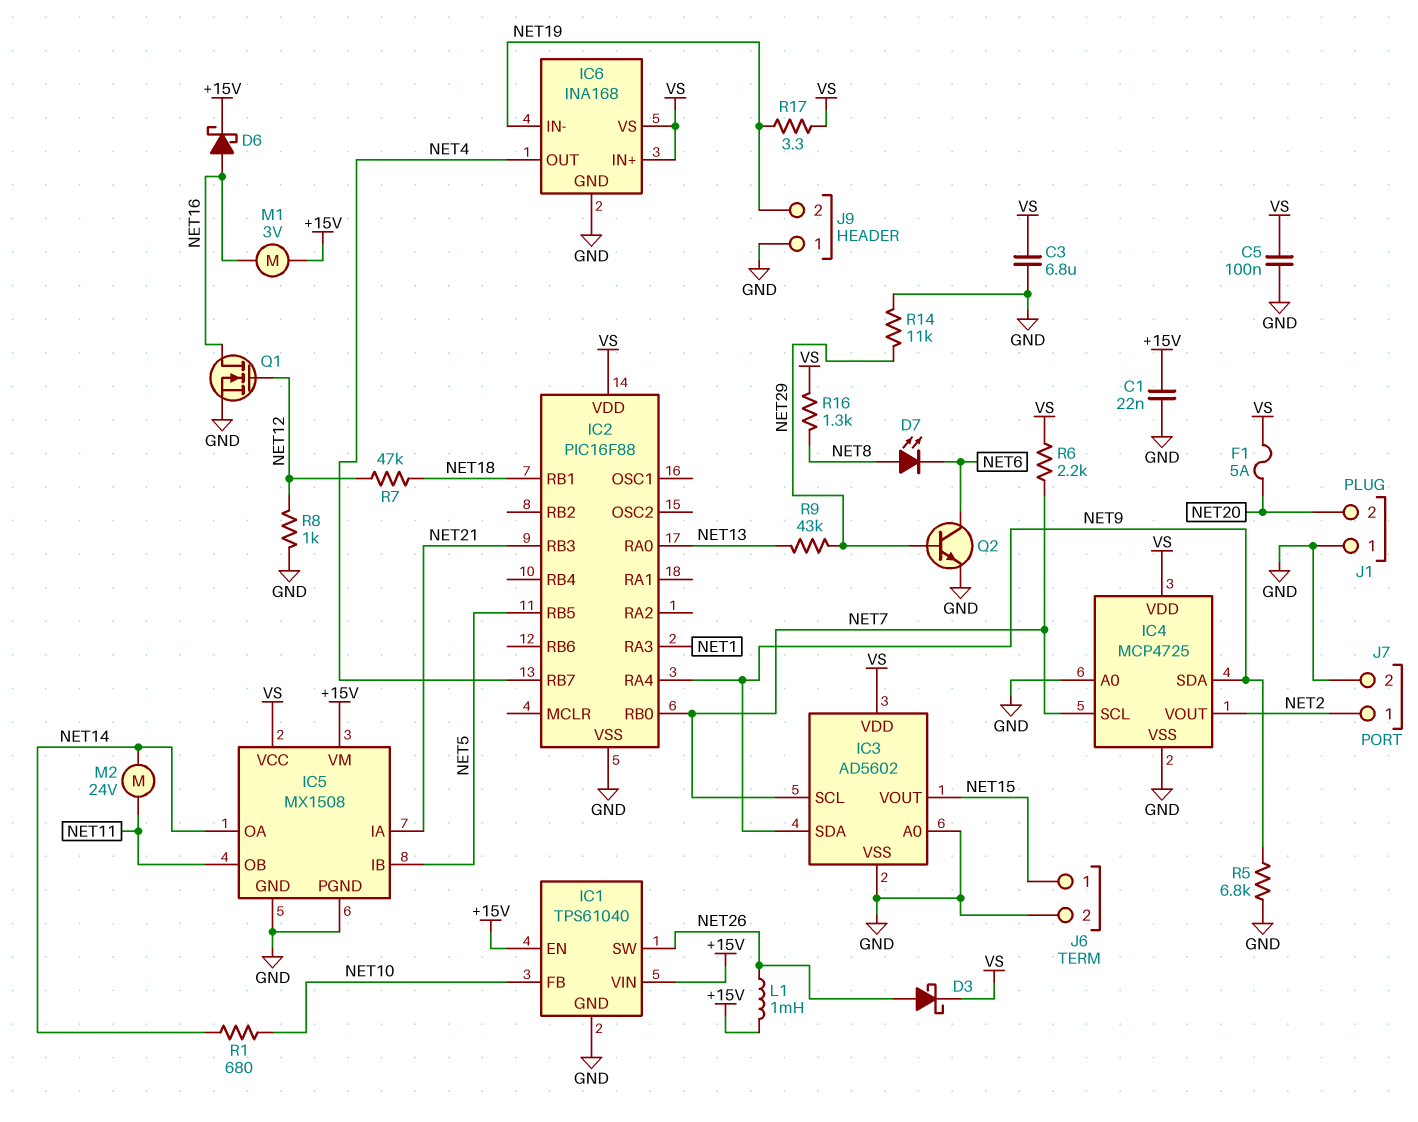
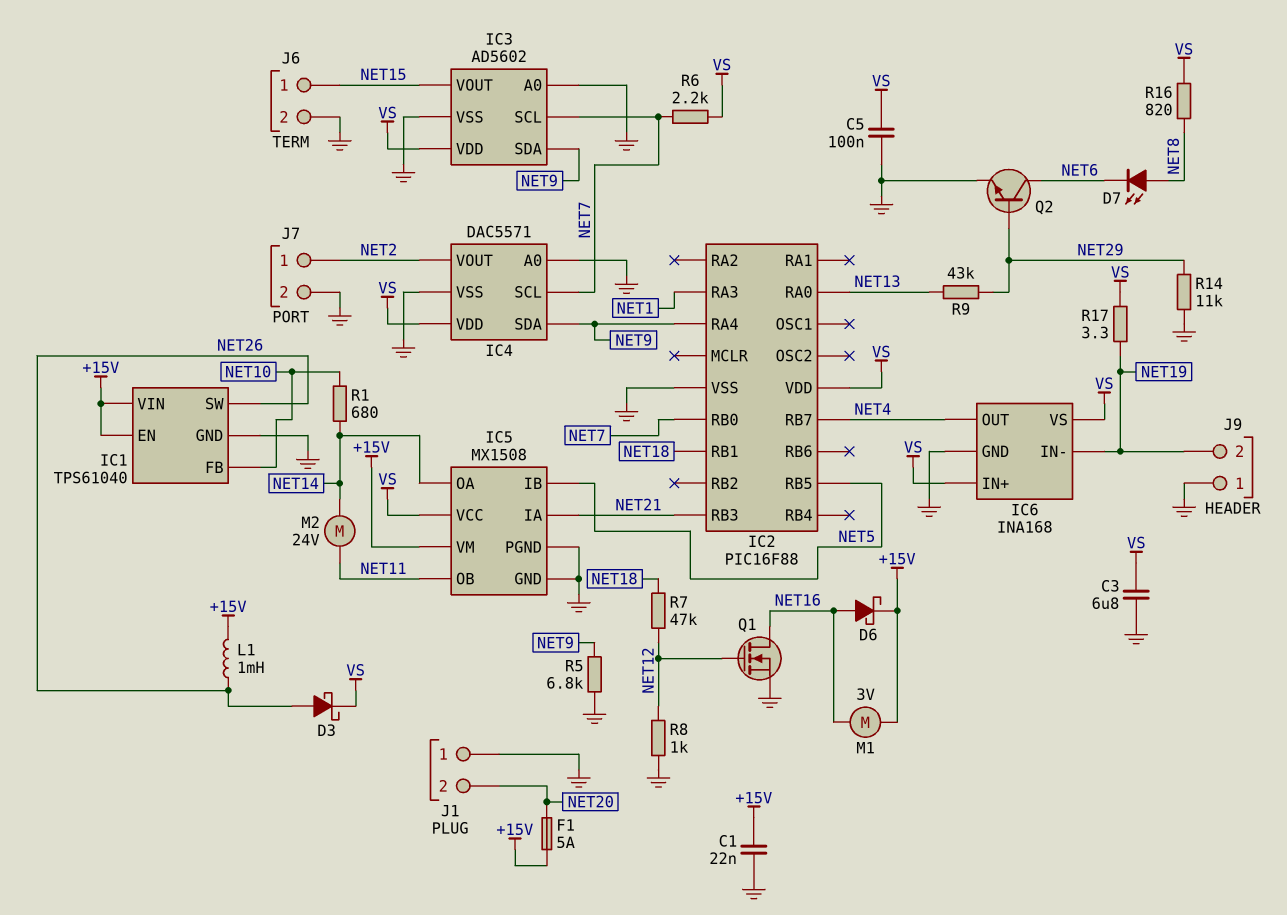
F1: 5A (NET20, VS) -> 5A (+15V, NET20)
IC4: MCP4725 -> DAC5571
R16: 1.3k (NET8, VS) -> 820 (NET8, VS)

